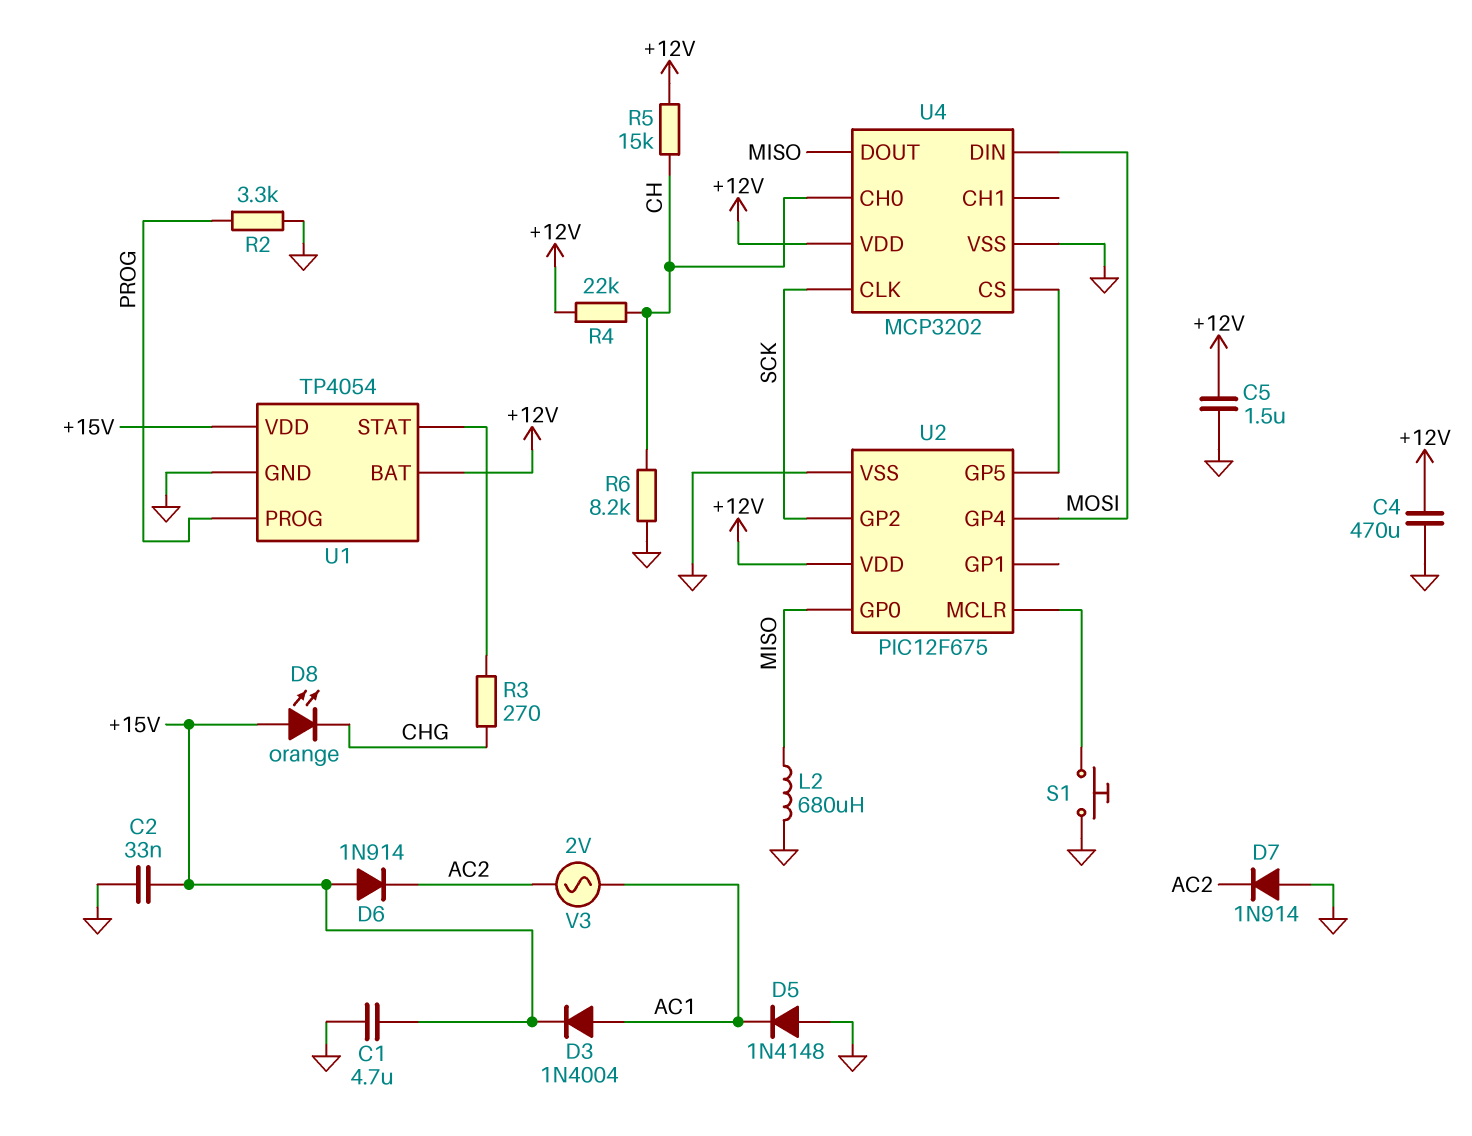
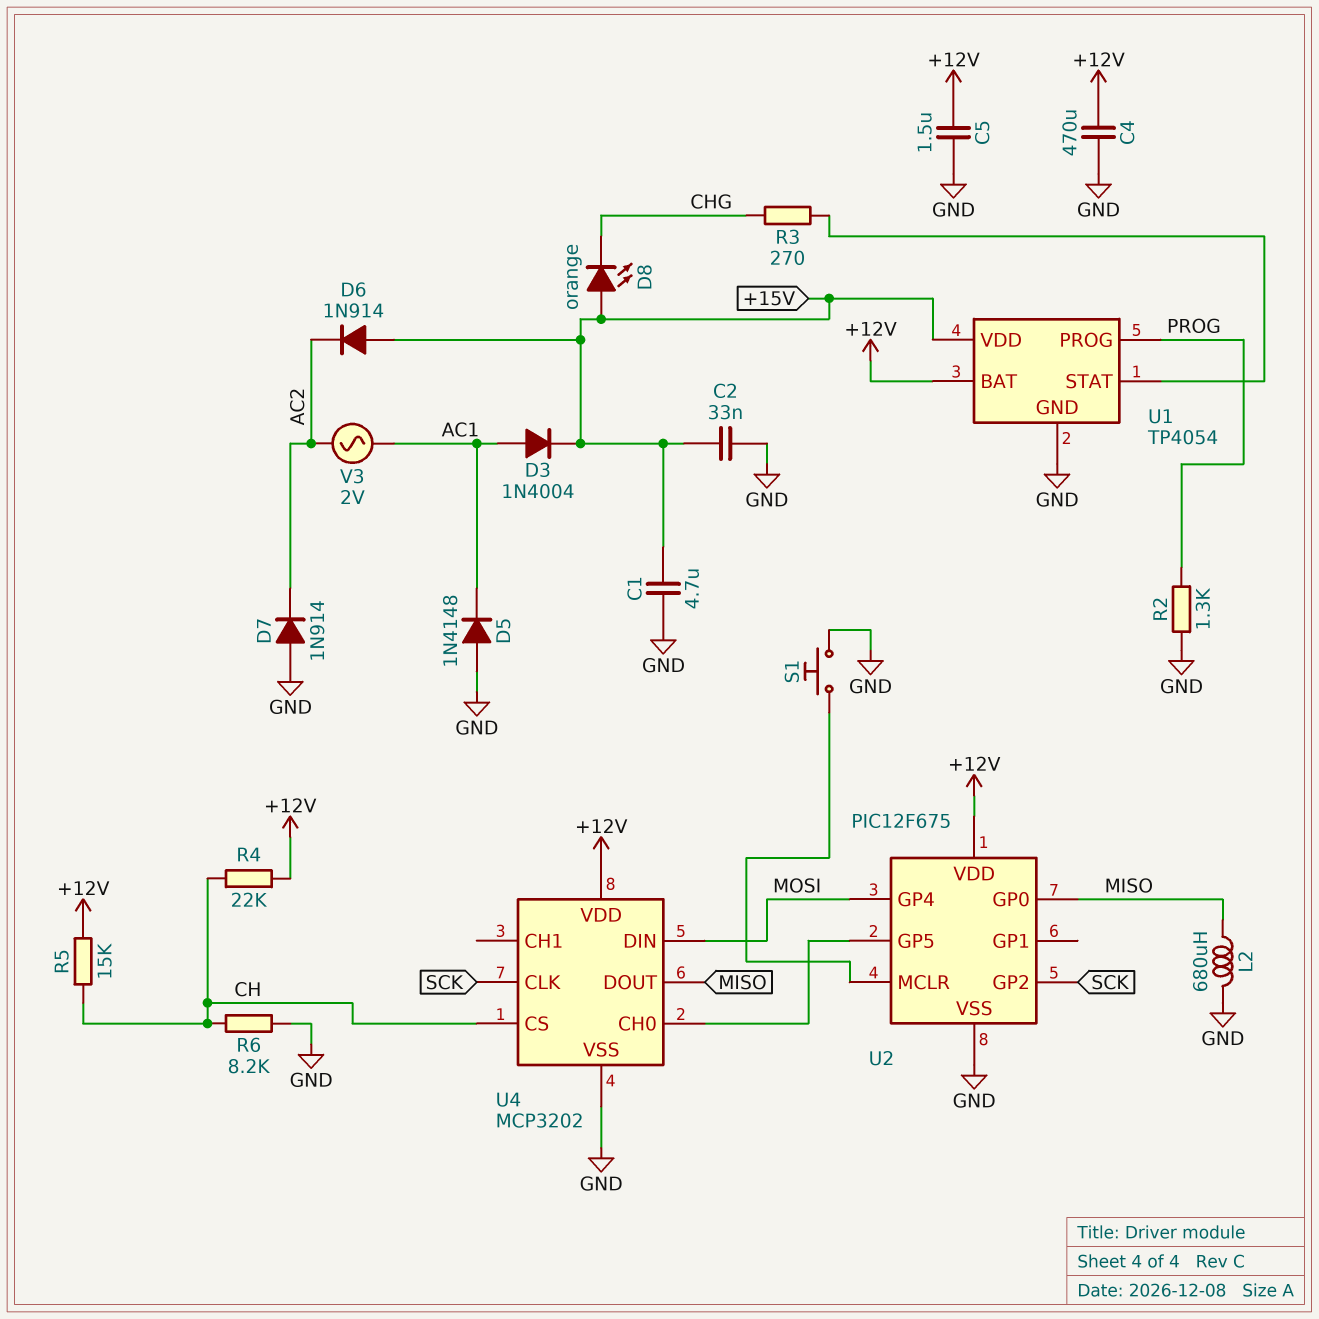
R2: 3.3k (GND, PROG) -> 1.3k (GND, PROG)
U4 pin CH0: CH -> U2/GP5
U4 pin CS: U2/GP5 -> CH

